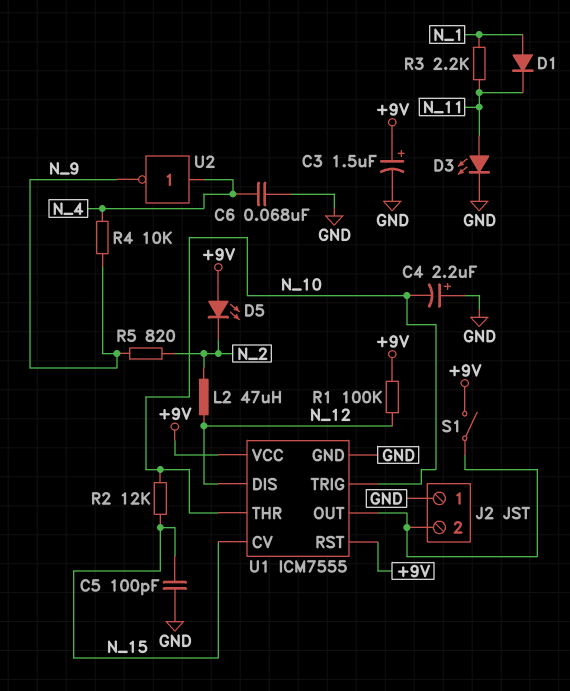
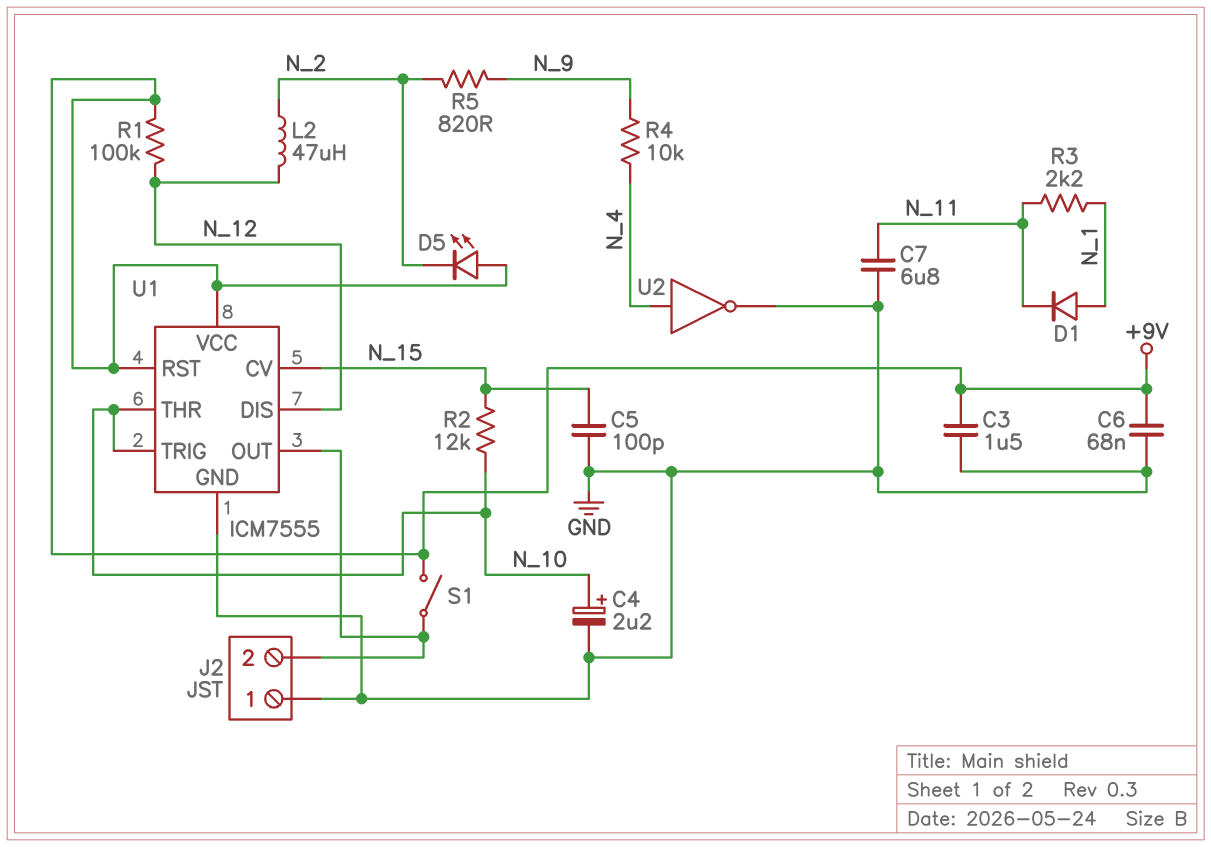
C3: 1.5uF (plus +9V, minus GND) -> 1.5uF (+9V, GND)
C4: 2.2uF (plus GND, minus N_10) -> 2.2uF (plus N_10, minus GND)
C6: 68nF (GND, N_4) -> 68nF (+9V, GND)
C7: none -> 6.8uF (GND, N_11)
D3: LED (A N_11, K GND) -> none
U2: NOT (in N_4, out N_9) -> NOT (in N_4, out GND)

